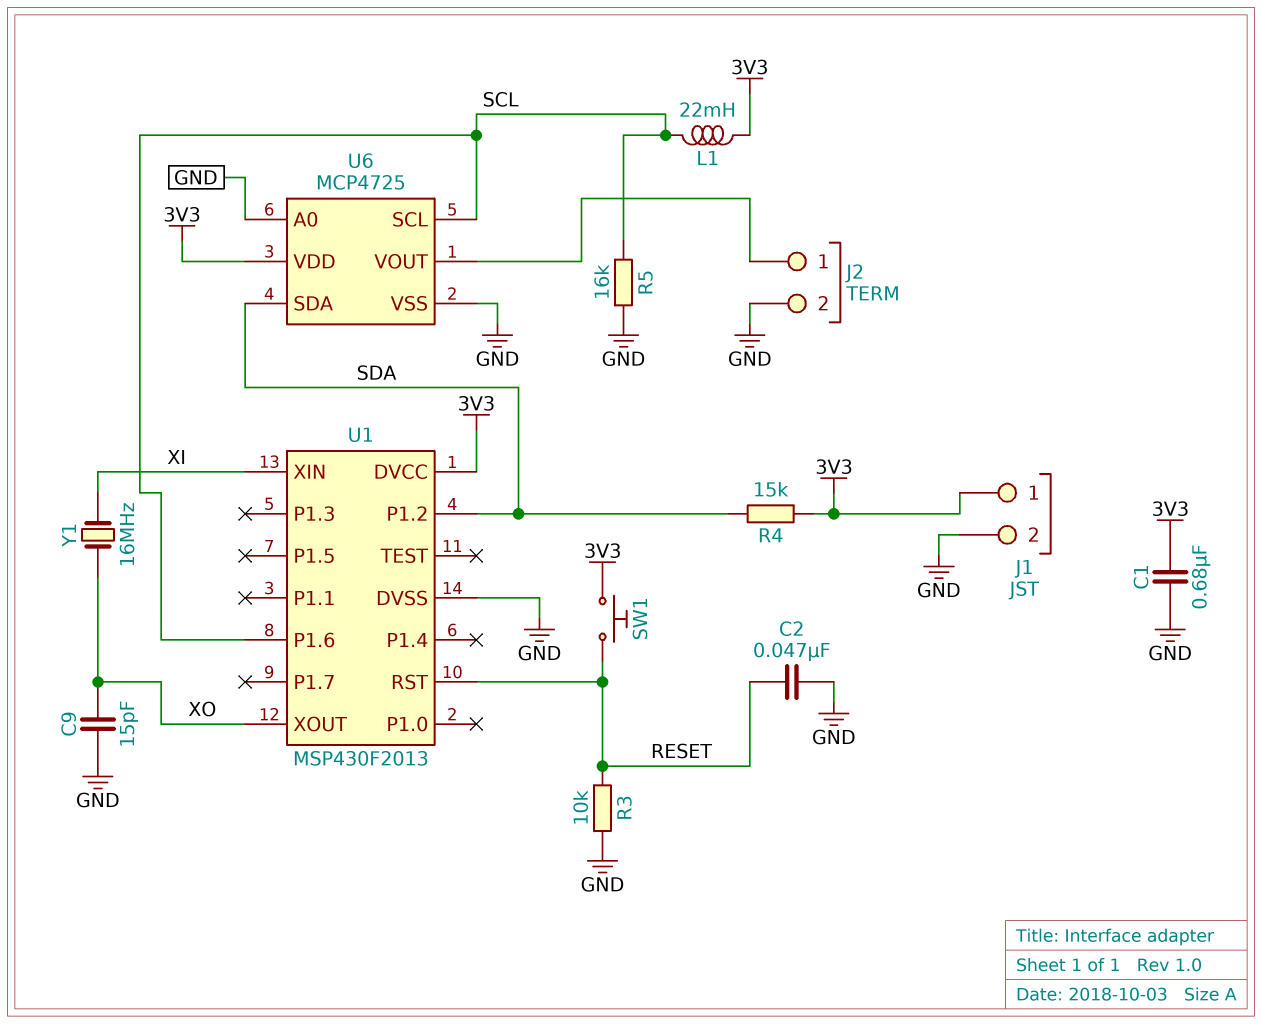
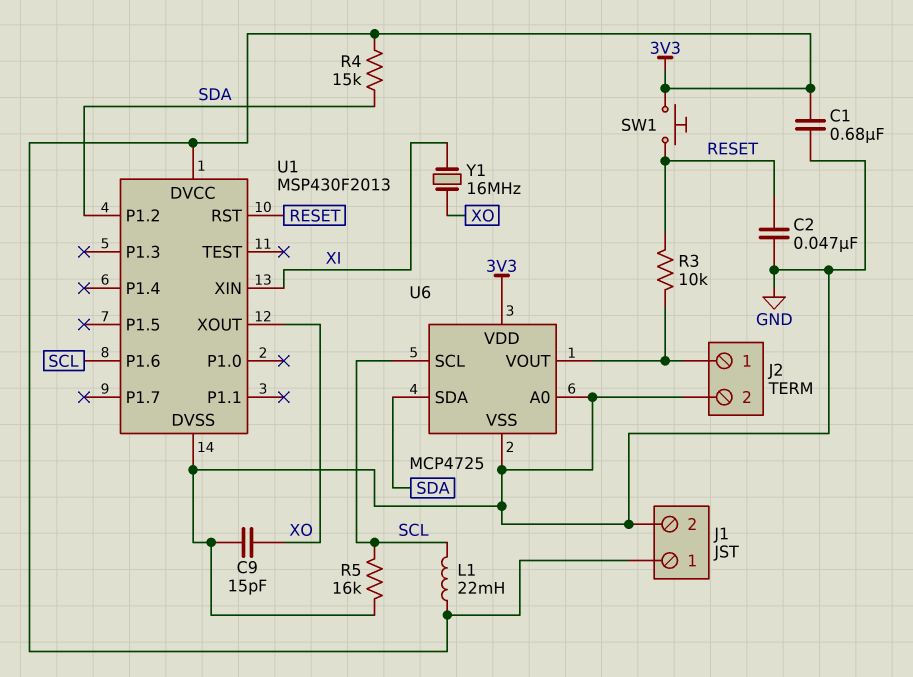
R3: 10k (GND, RESET) -> 10k (J2/1, RESET)

